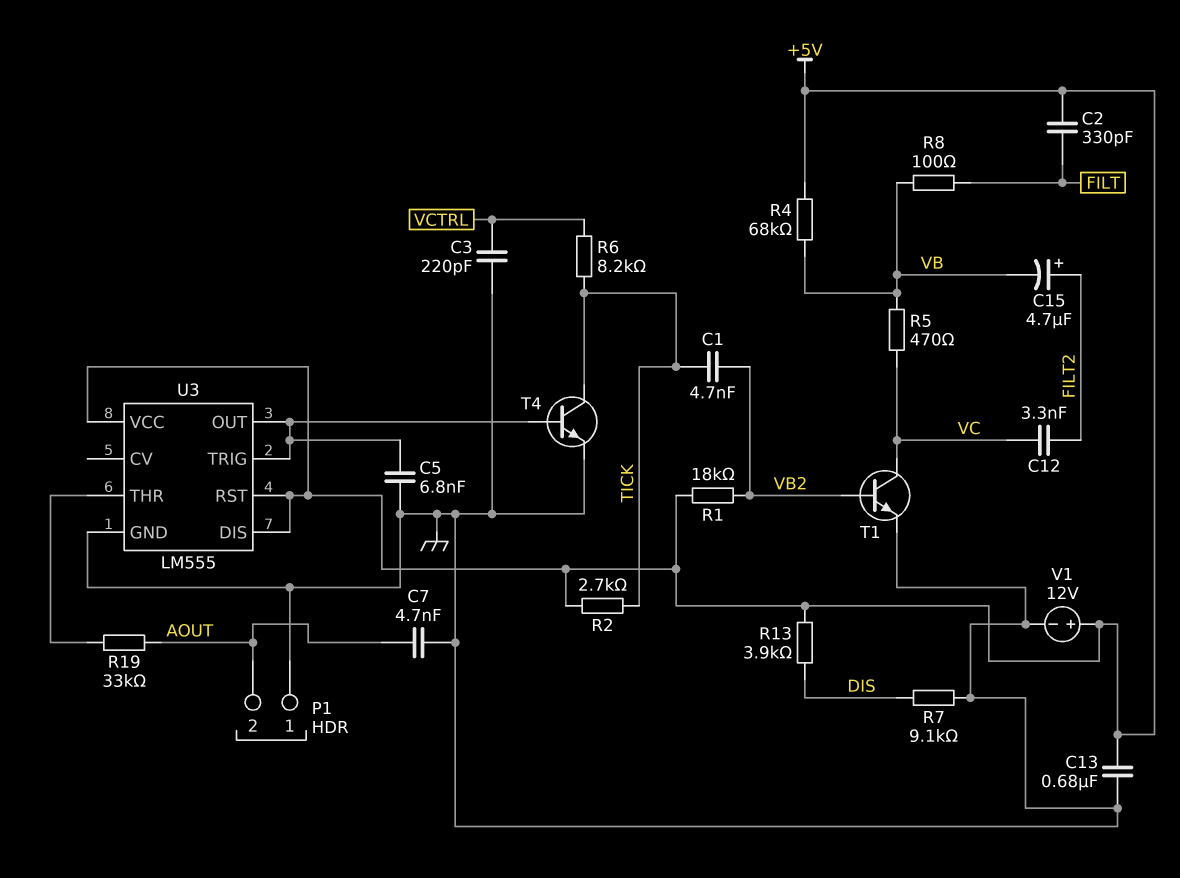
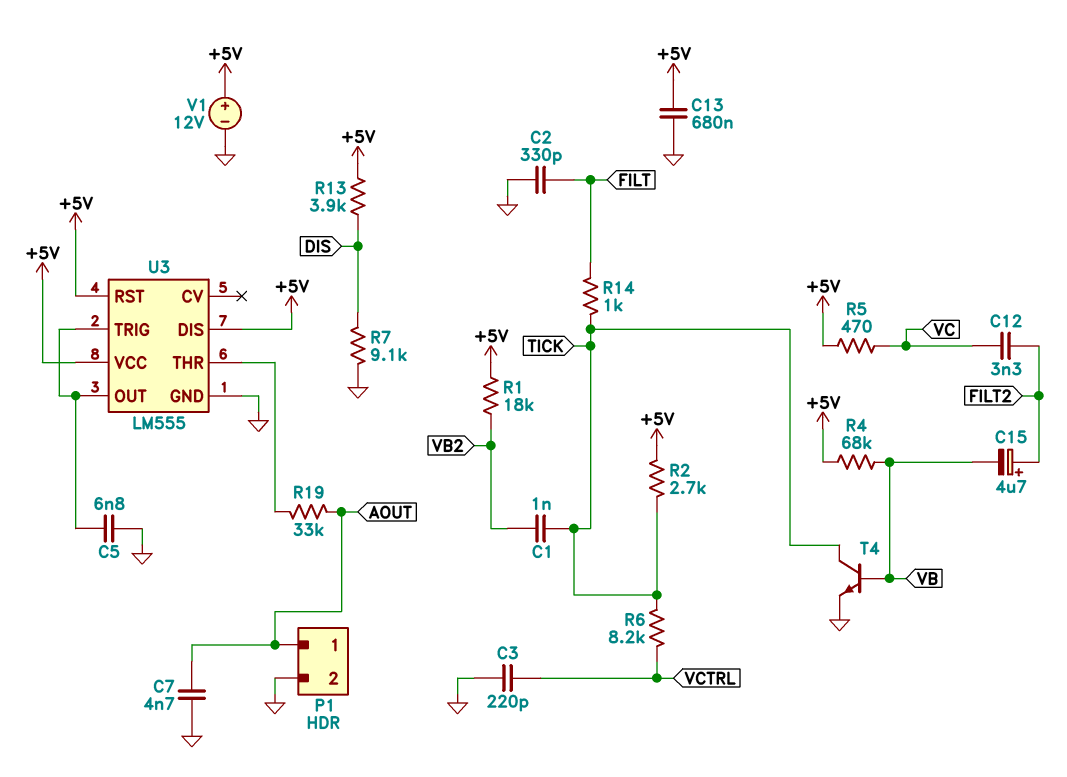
C1: 4.7nF (TICK, VB2) -> 1nF (TICK, VB2)
C2: 330pF (+5V, FILT) -> 330pF (FILT, GND)
P1 pin 1: GND -> AOUT
P1 pin 2: AOUT -> GND
R5: 470 (VB, VC) -> 470 (+5V, VC)
R8: 100 (FILT, VB) -> none
R14: none -> 1k (FILT, TICK)
T1: NPN (B VB2, C VC, E GND) -> none
T4: NPN (B U3/OUT, C TICK, E GND) -> NPN (B VB, C TICK, E GND)

